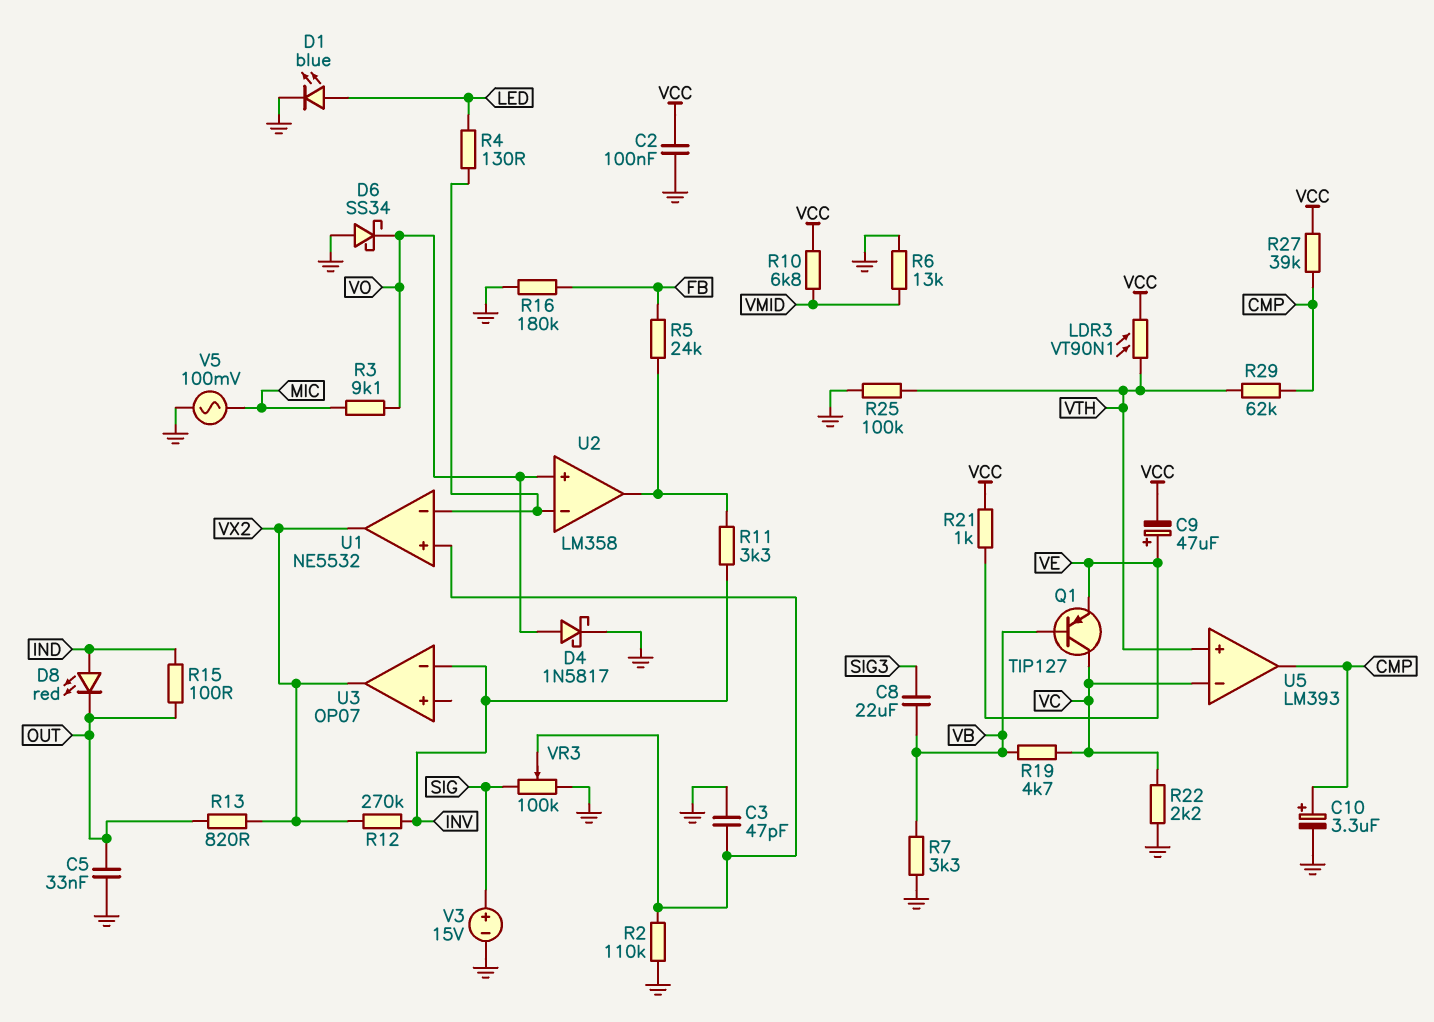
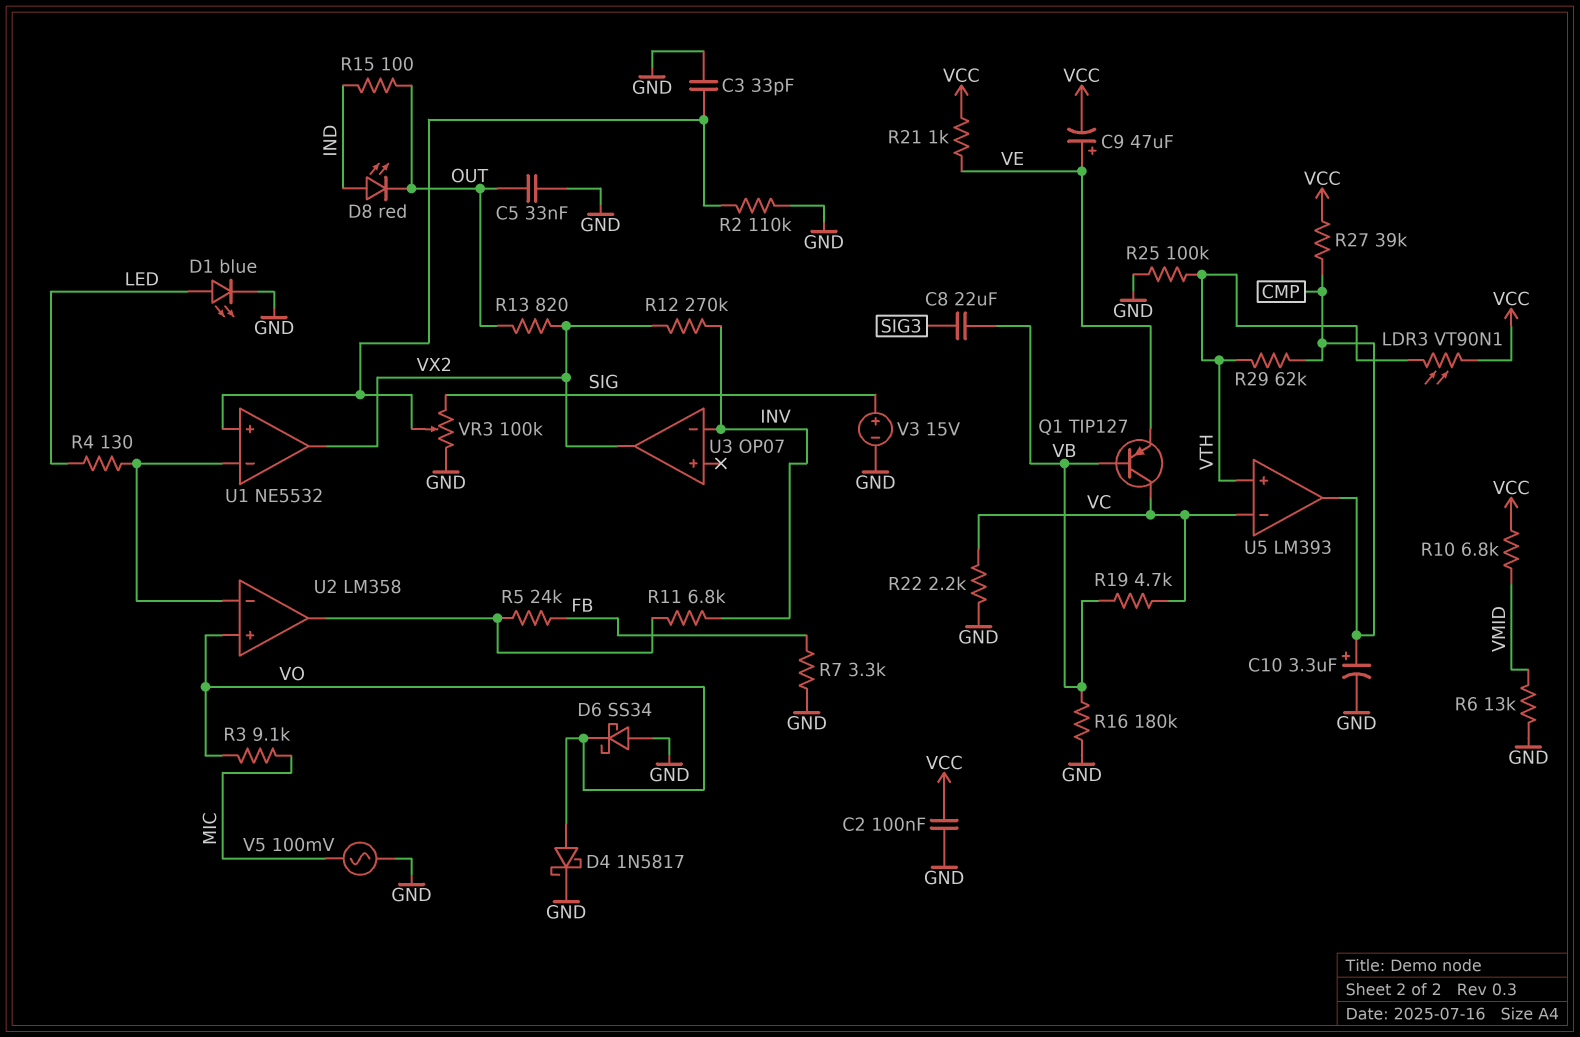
C3: 47pF (GND, U1/in+) -> 33pF (GND, U1/in+)
R7: 3.3k (GND, VB) -> 3.3k (FB, GND)
R11: 3.3k (INV, U2/out) -> 6.8k (INV, U2/out)
R16: 180k (FB, GND) -> 180k (GND, VB)

